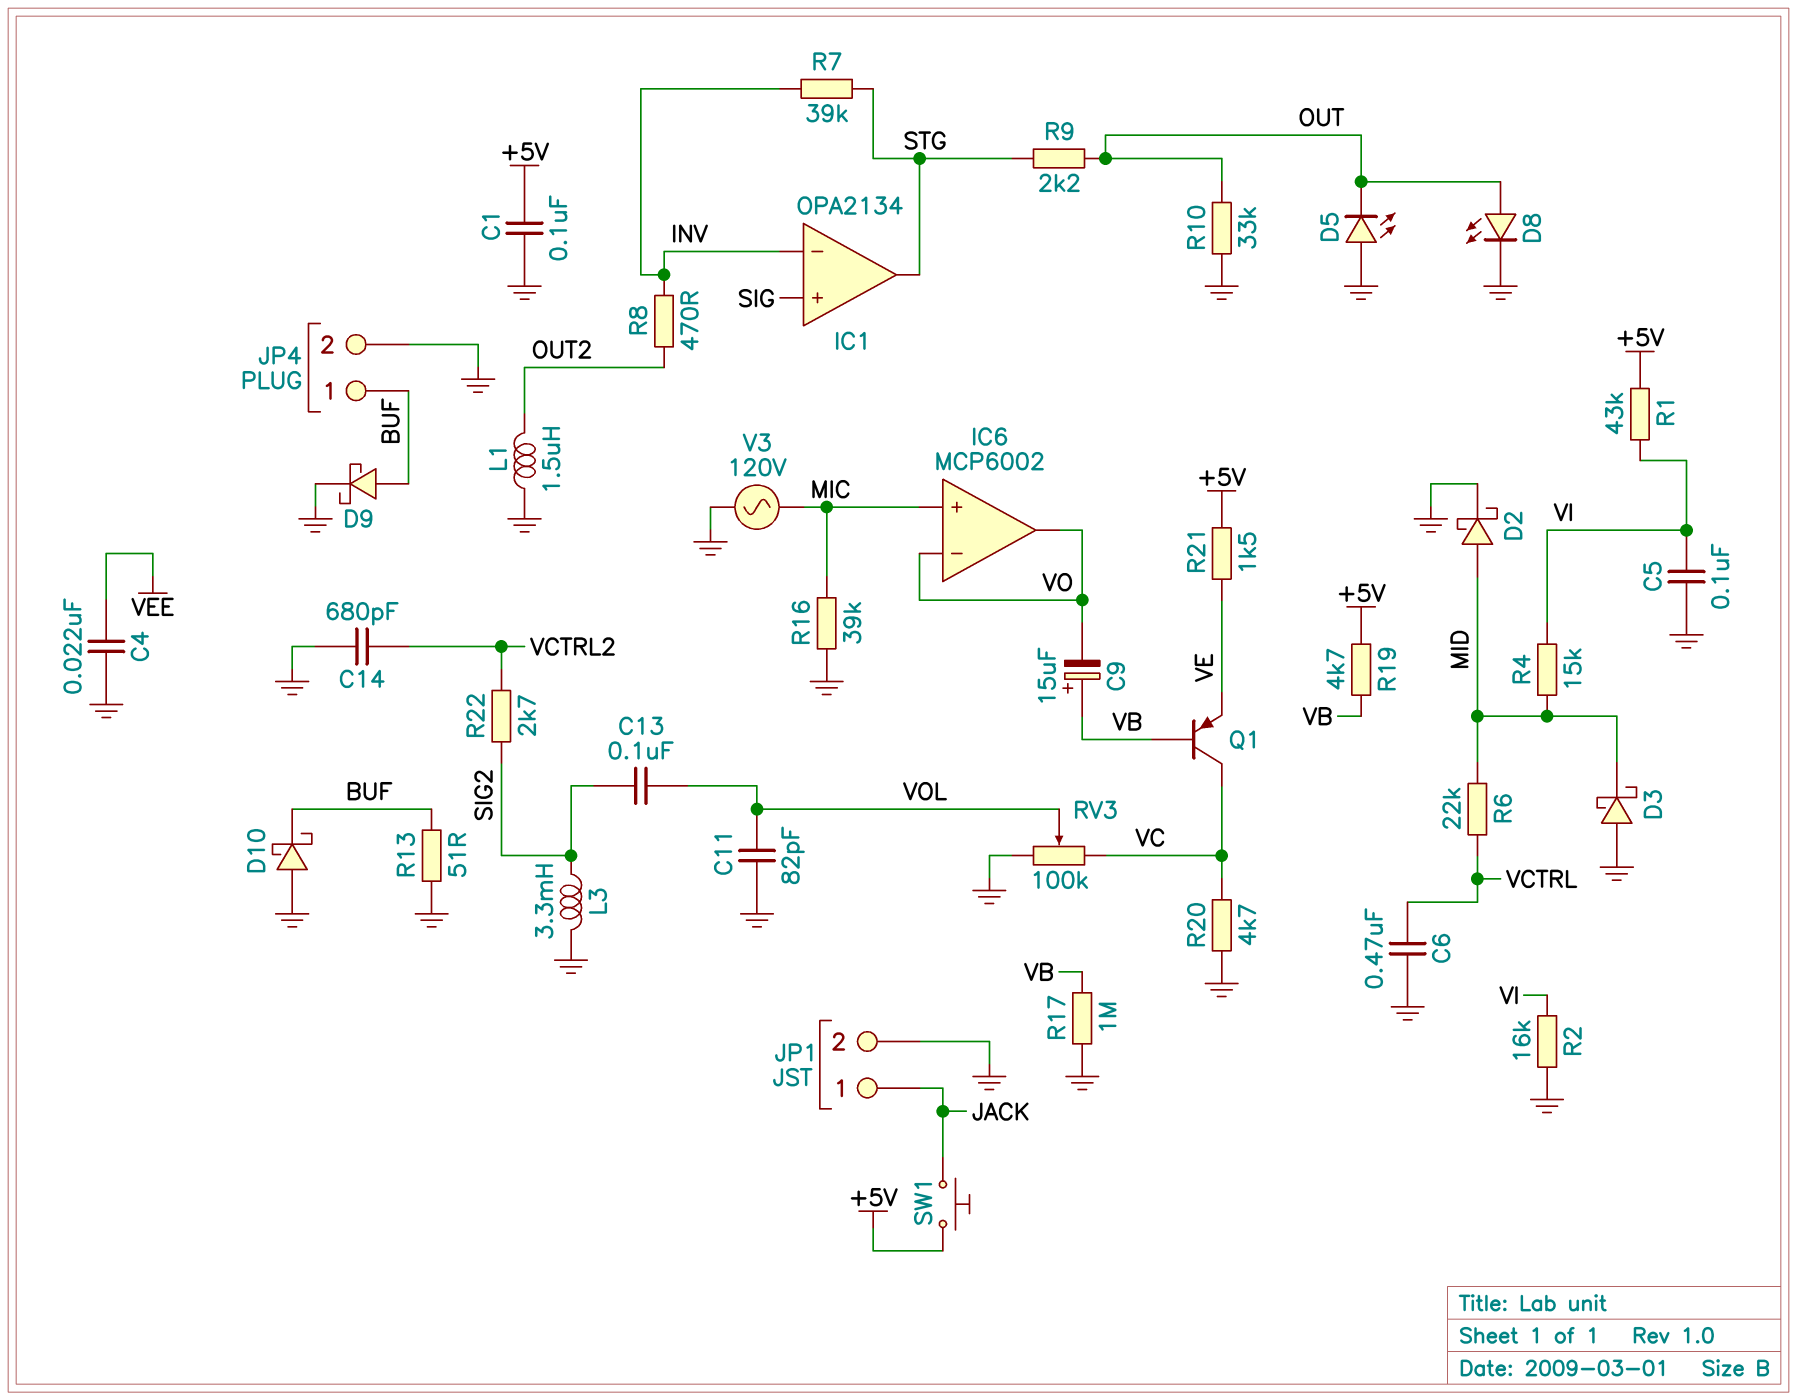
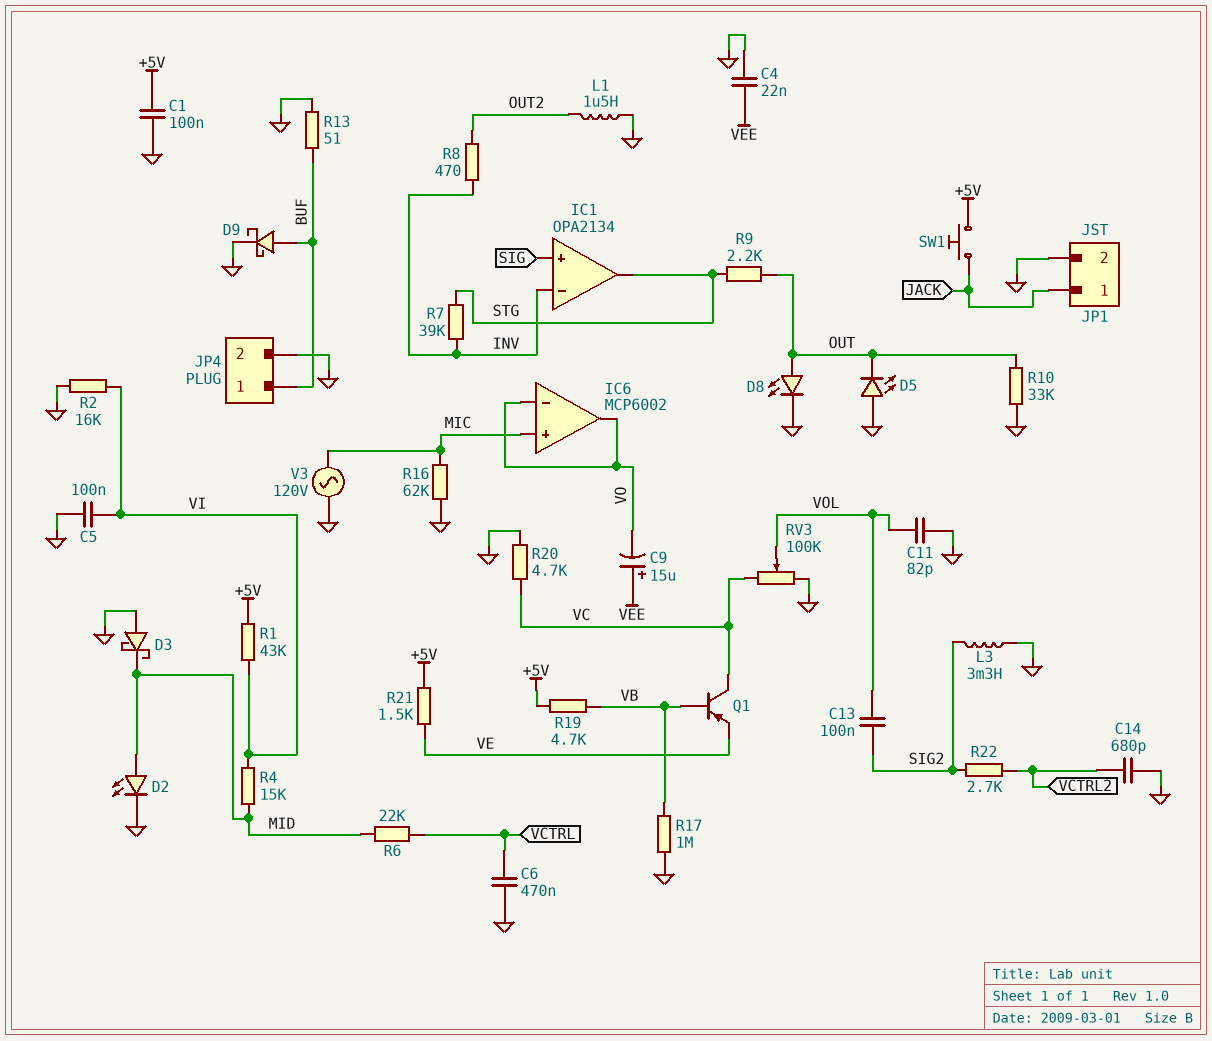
C9: 15uF (plus VB, minus VO) -> 15uF (plus VEE, minus VO)
D2: schottky (A MID, K GND) -> LED (A MID, K GND)
D10: schottky (A GND, K BUF) -> none
R16: 39k (GND, MIC) -> 62k (GND, MIC)

